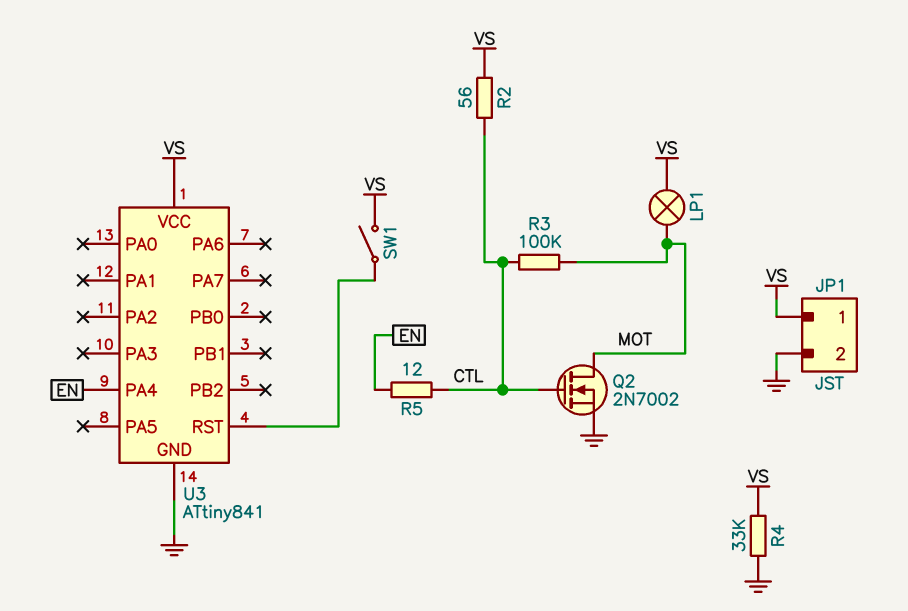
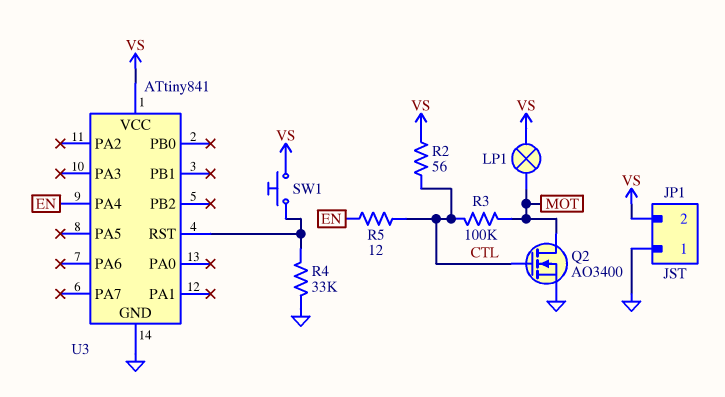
JP1 pin 1: VS -> GND
JP1 pin 2: GND -> VS
Q2: NMOS 2N7002 (G CTL, D MOT, S GND) -> NMOS AO3400 (G CTL, D MOT, S GND)
R4: 33k (GND, VS) -> 33k (GND, U3/RST)
SW1: switch (U3/RST, VS) -> button (U3/RST, VS)

